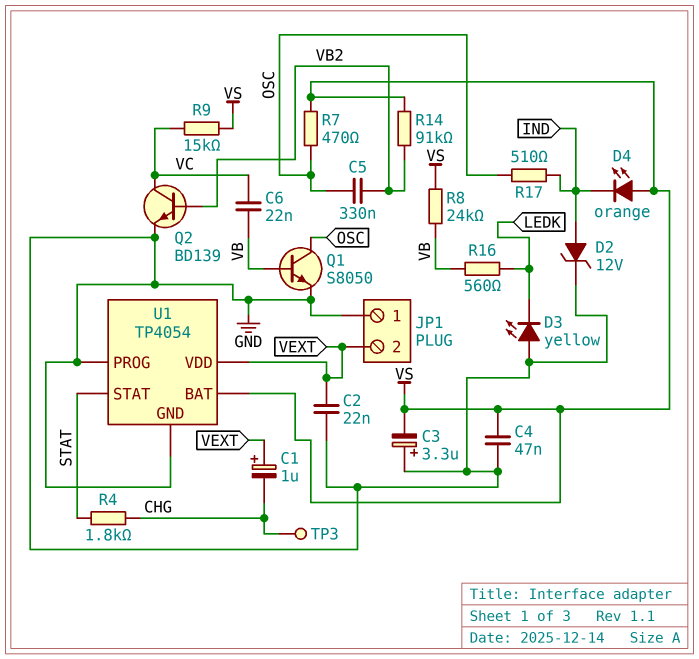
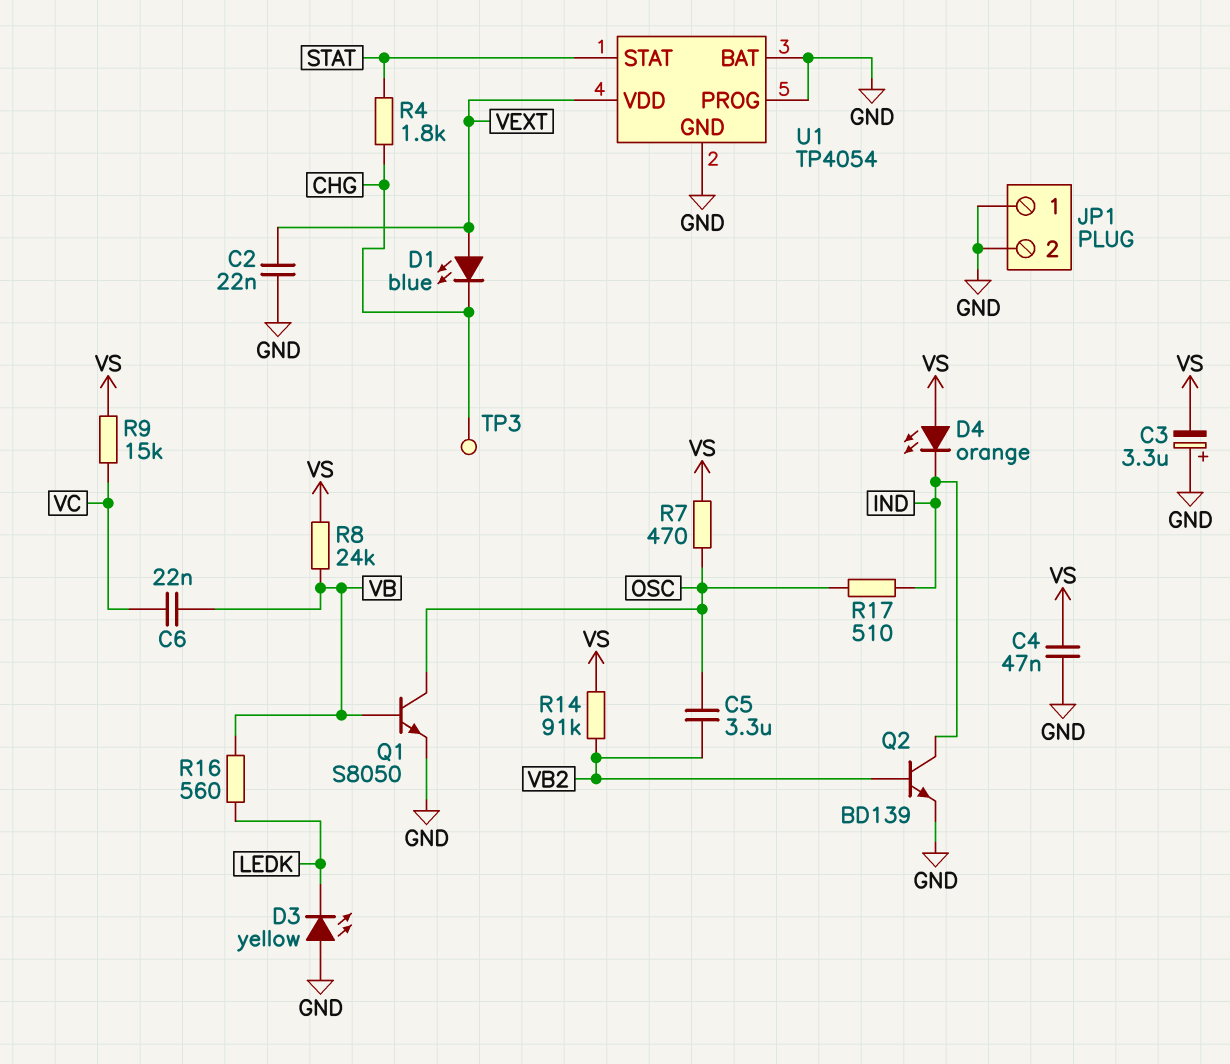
C1: 1uF (plus VEXT, minus CHG) -> none
C5: 330nF (OSC, VB2) -> 3.3uF (OSC, VB2)
D1: none -> LED blue (A VEXT, K CHG)
D2: zener 12V (A IND, K GND) -> none
JP1 pin 2: VEXT -> GND
Q2: NPN BD139 (B VB2, C VC, E GND) -> NPN BD139 (B VB2, C IND, E GND)
U1 pin BAT: VS -> GND

